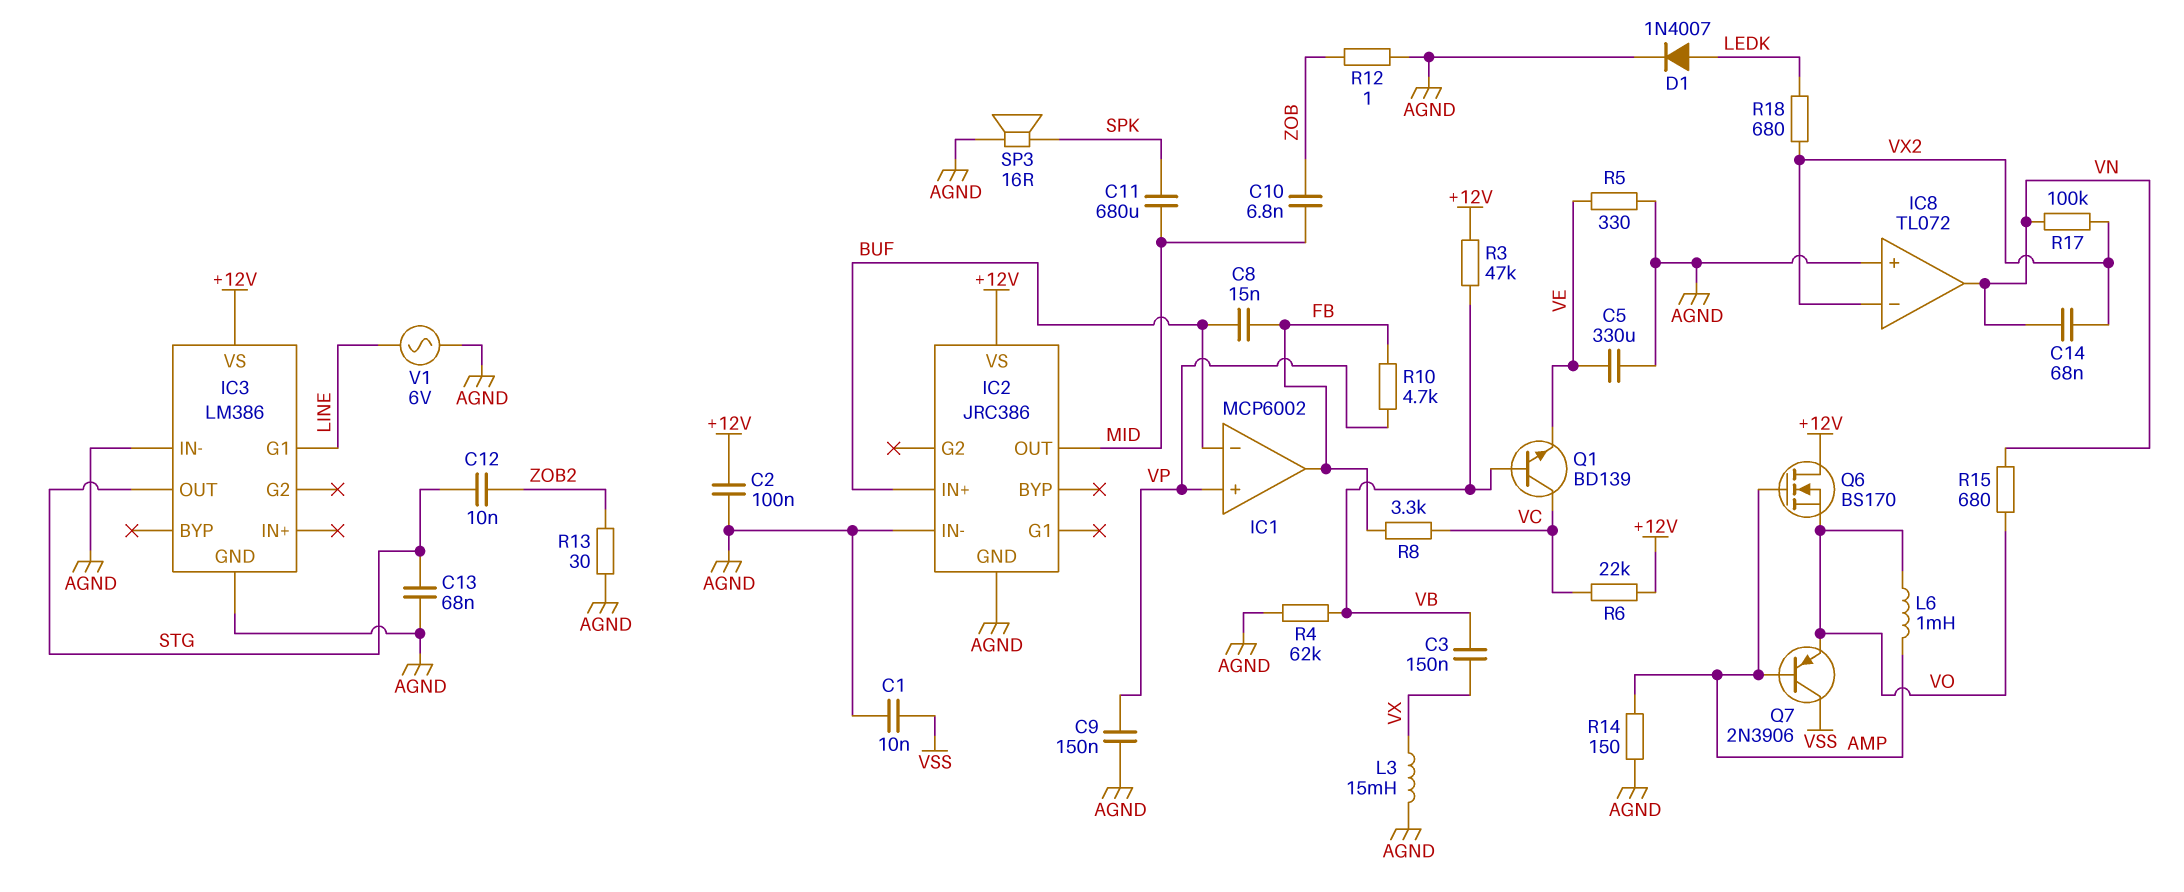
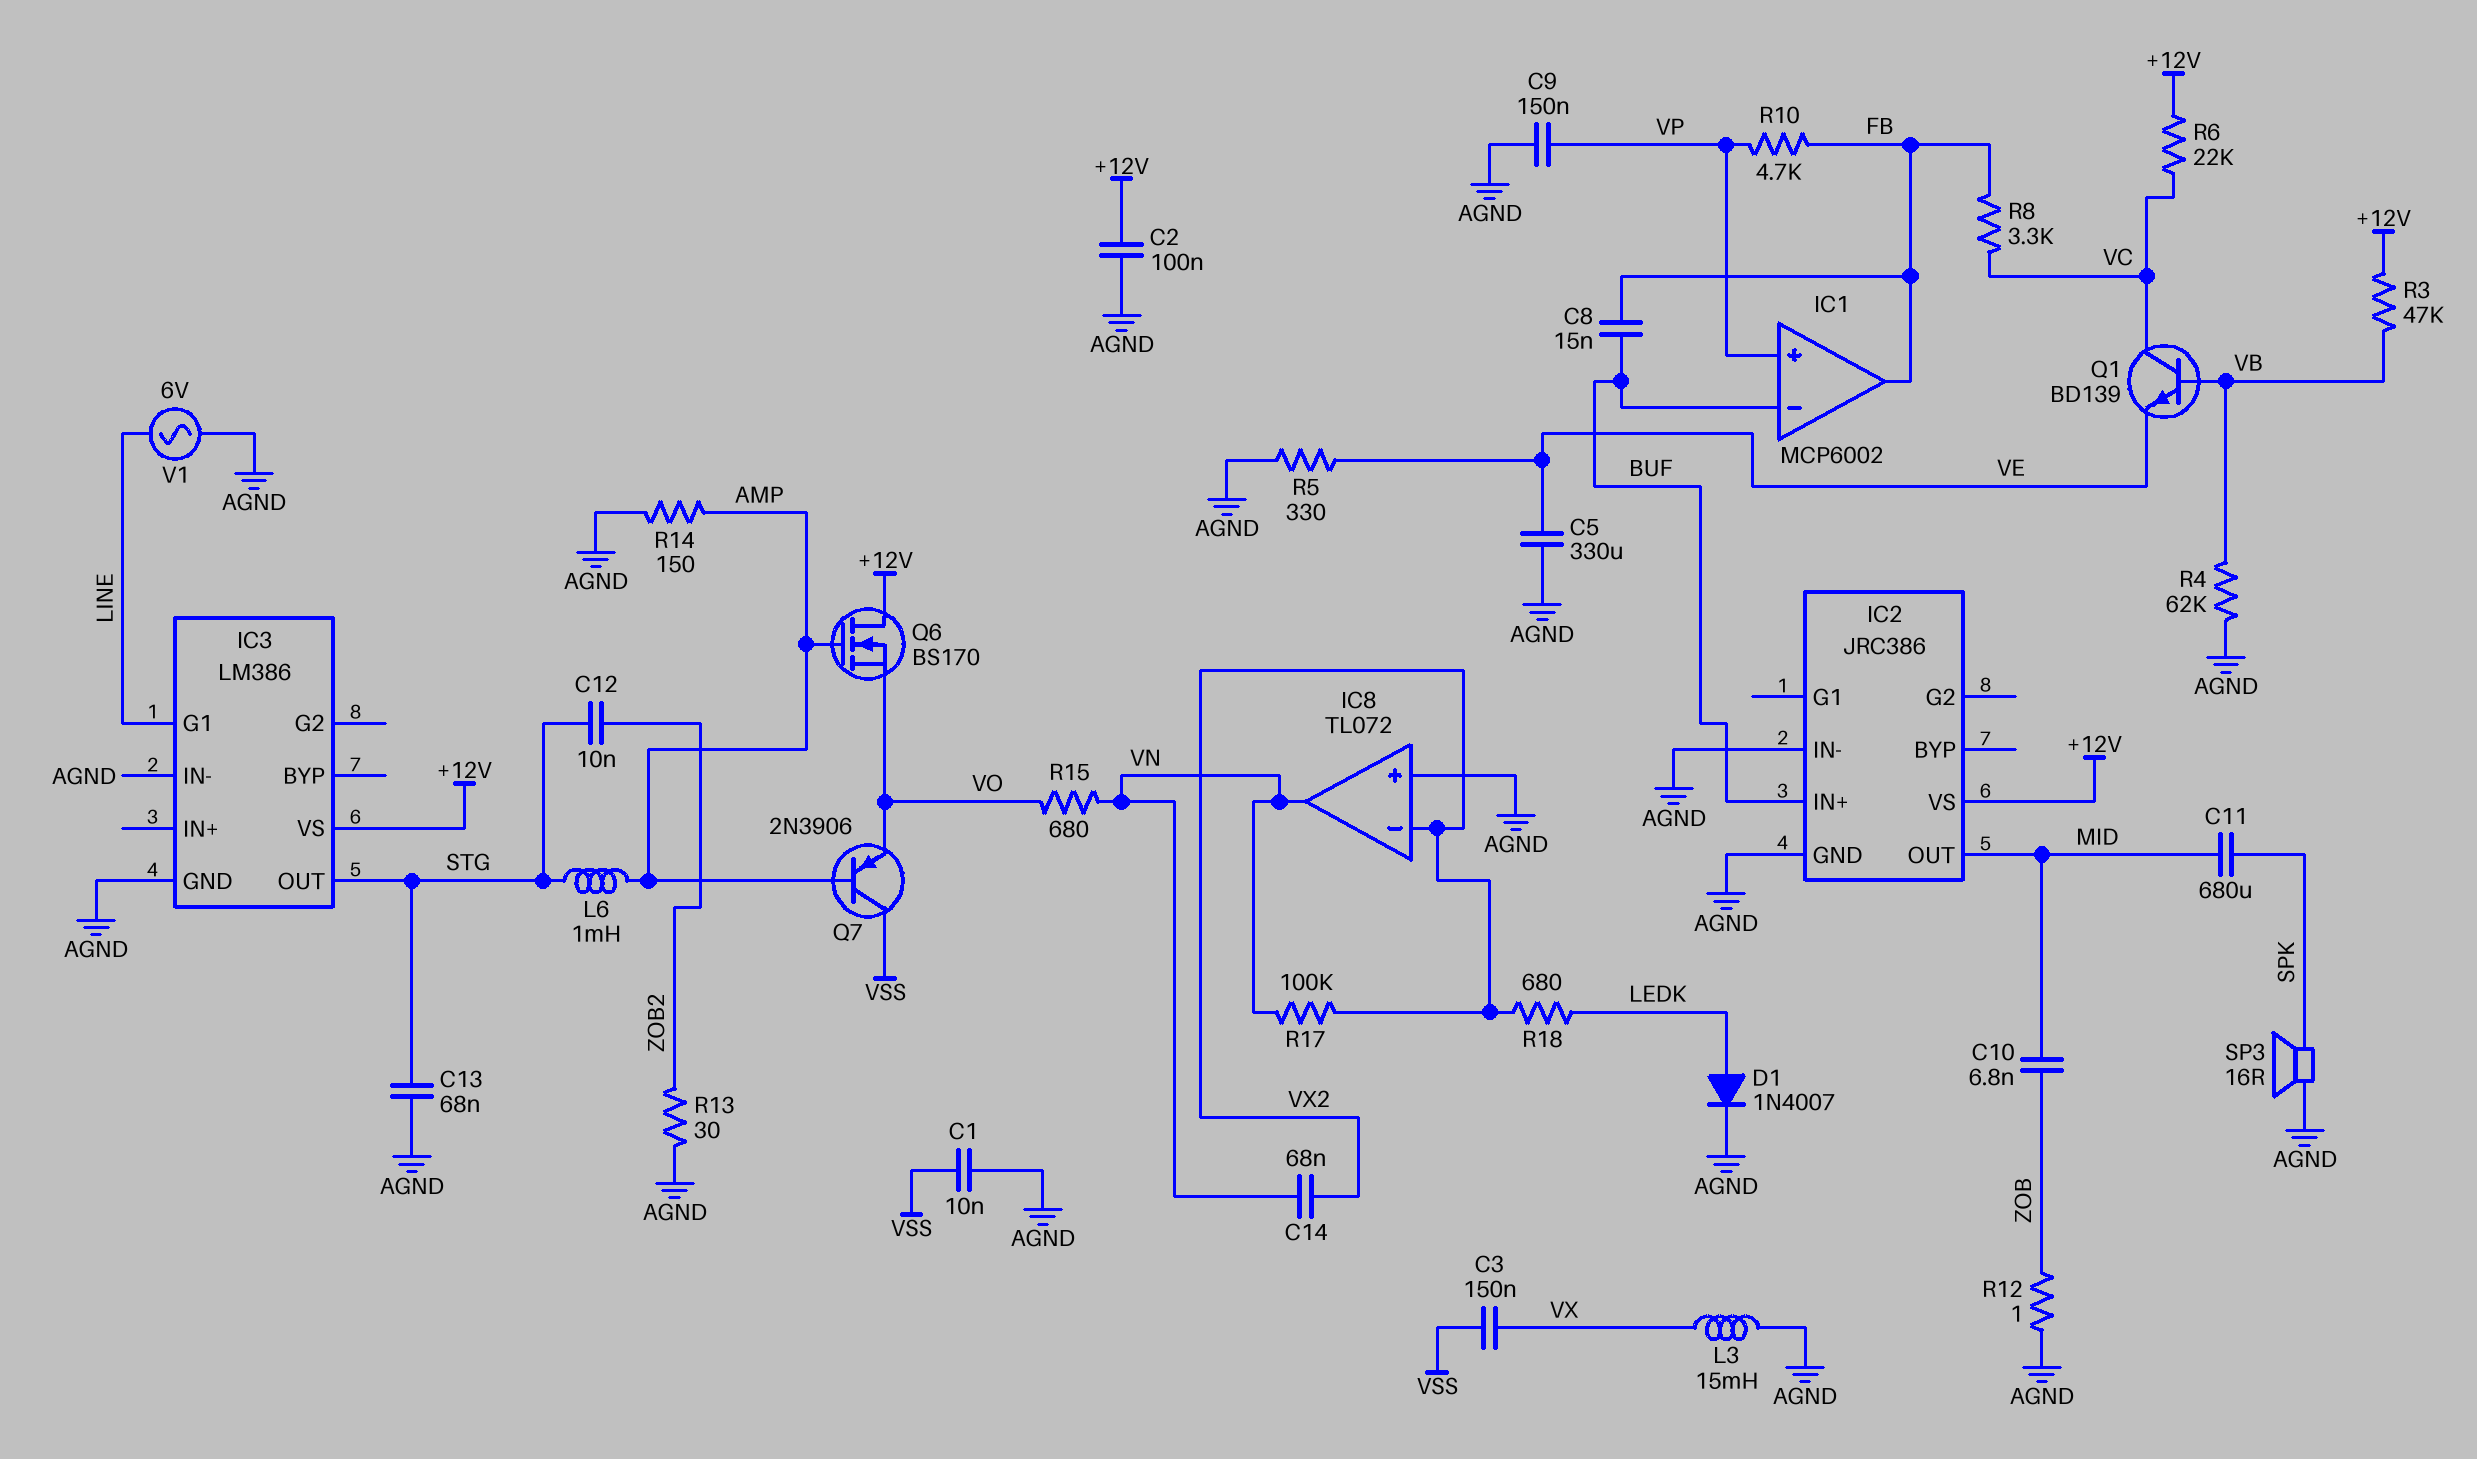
C3: 150nF (VB, VX) -> 150nF (VSS, VX)
L6: 1mH (AMP, VO) -> 1mH (AMP, STG)

